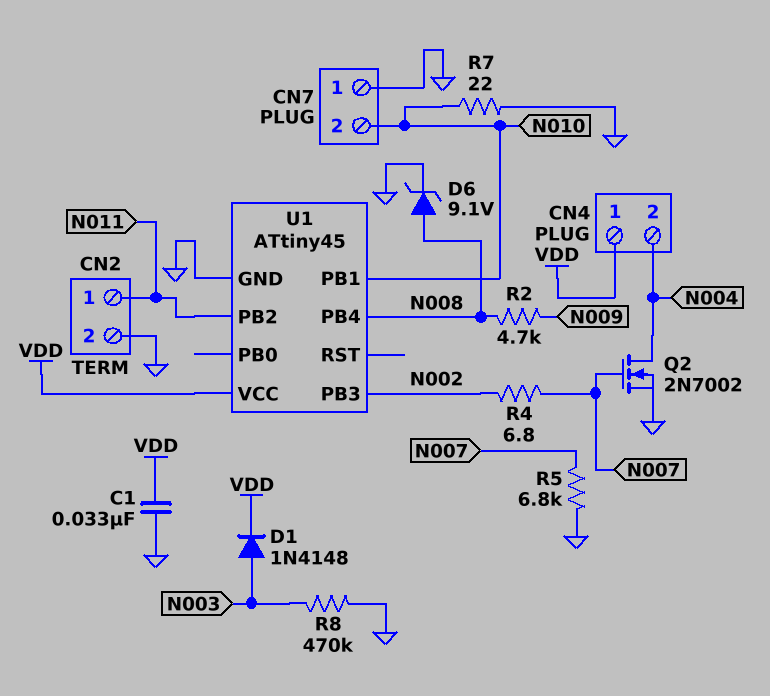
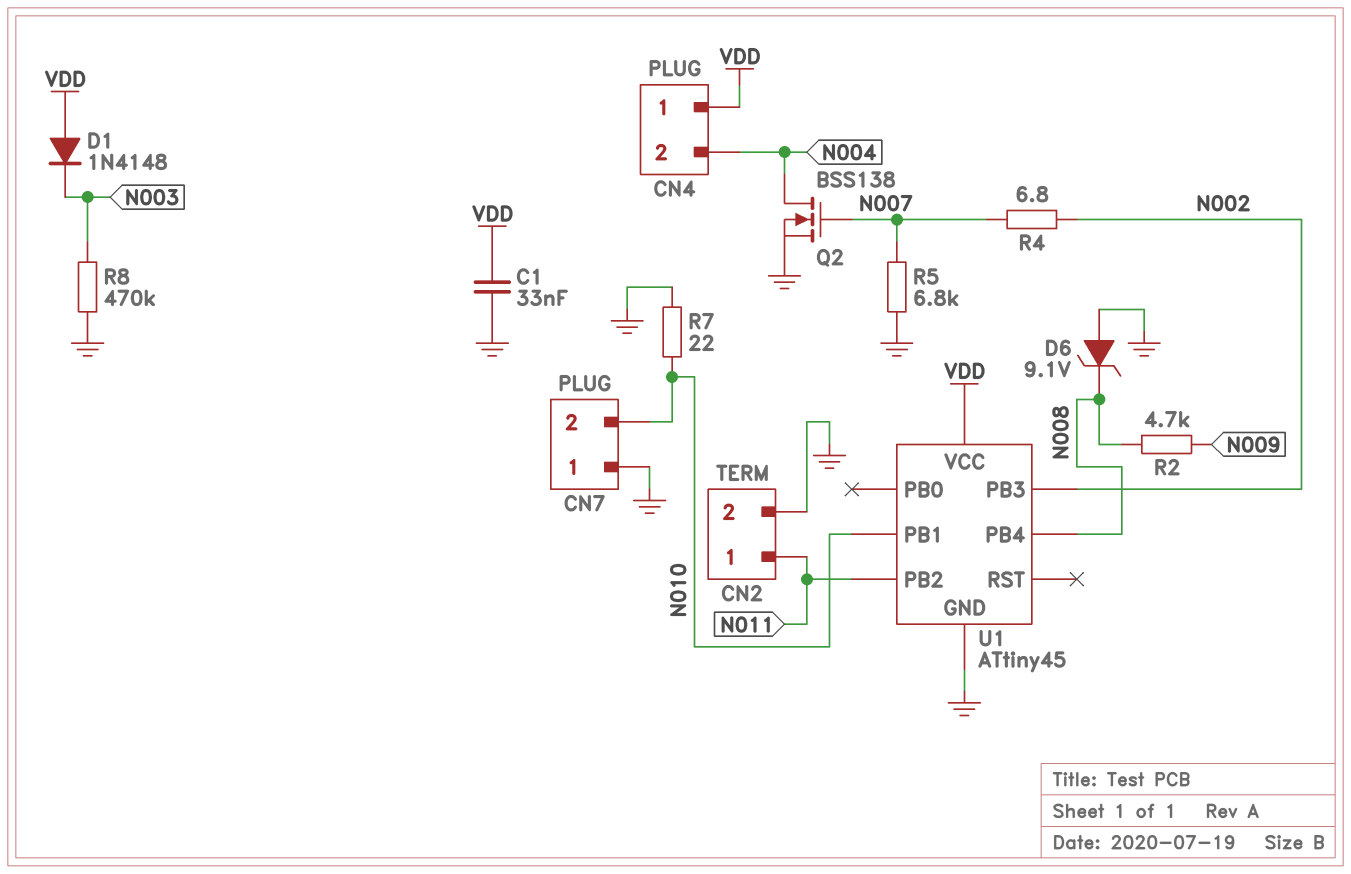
D1: diode 1N4148 (A N003, K VDD) -> diode 1N4148 (A VDD, K N003)
D6: zener 9.1V (A N008, K GND) -> zener 9.1V (A GND, K N008)
Q2: NMOS 2N7002 (G N007, D N004, S GND) -> NMOS BSS138 (G N007, D N004, S GND)

